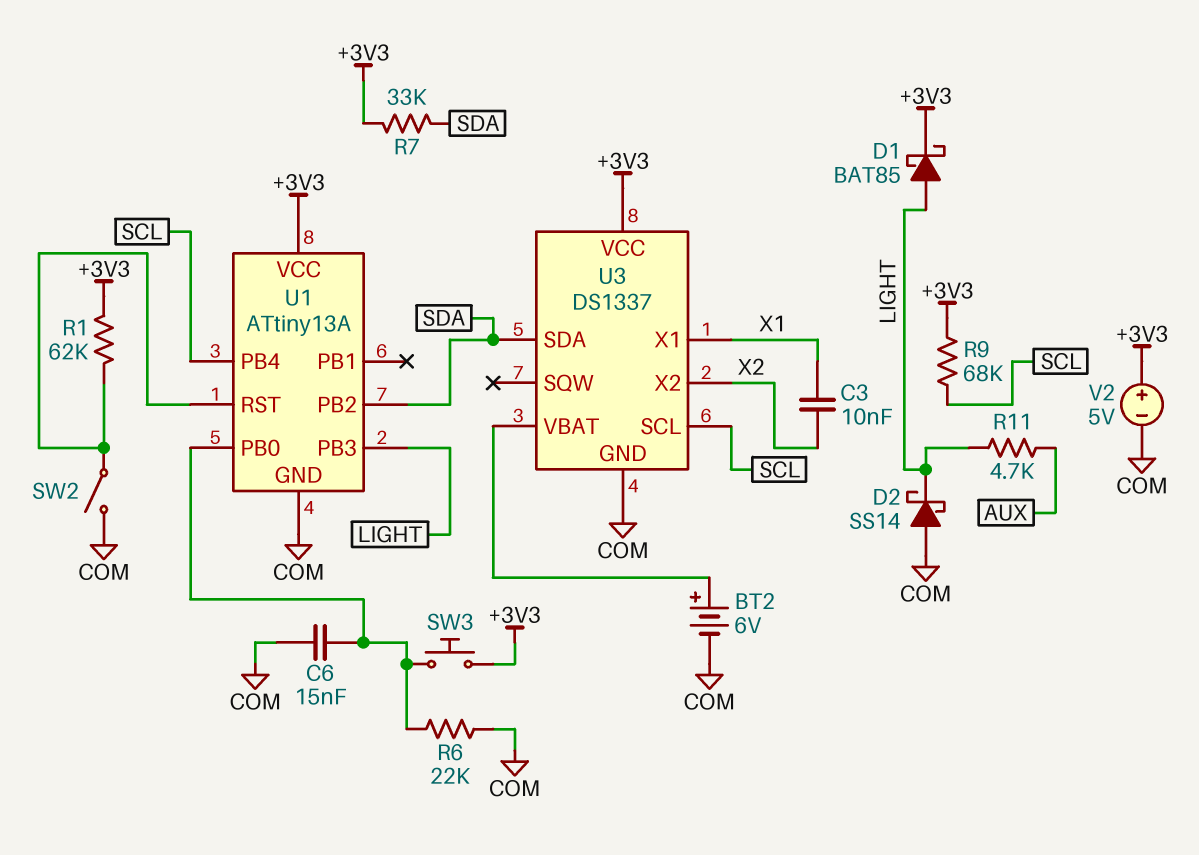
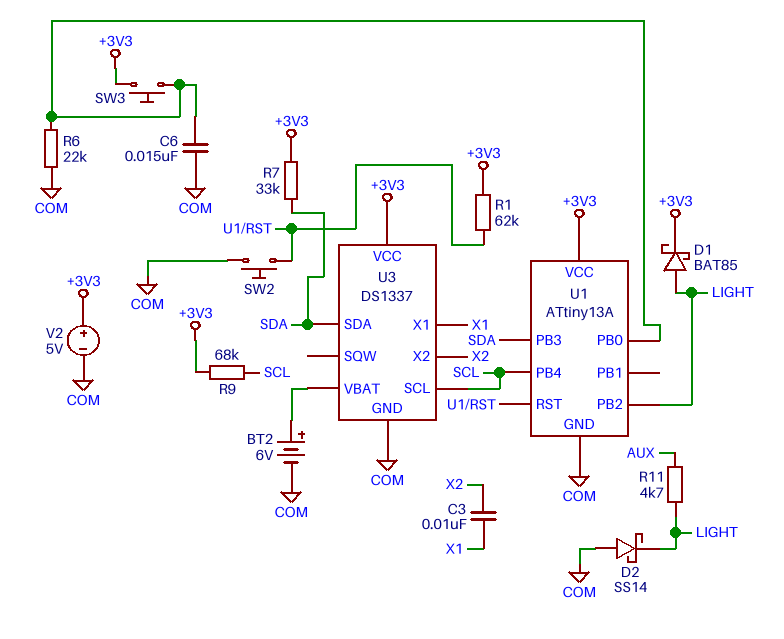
SW2: switch (COM, U1/RST) -> button (COM, U1/RST)
U1 pin PB2: SDA -> LIGHT
U1 pin PB3: LIGHT -> SDA

